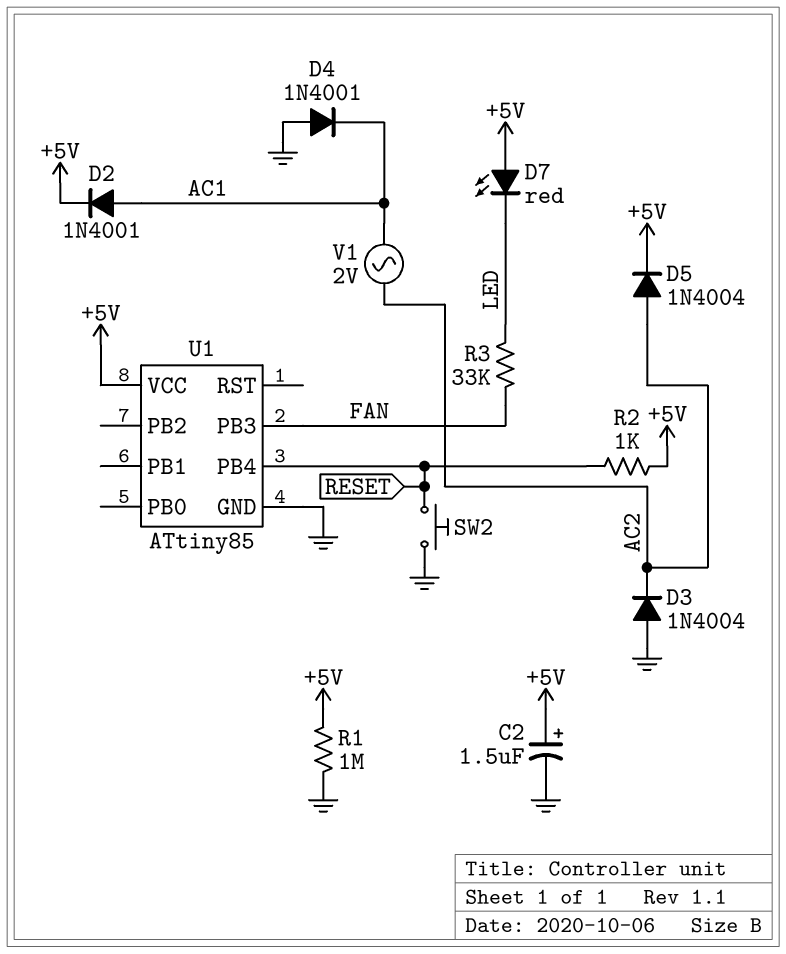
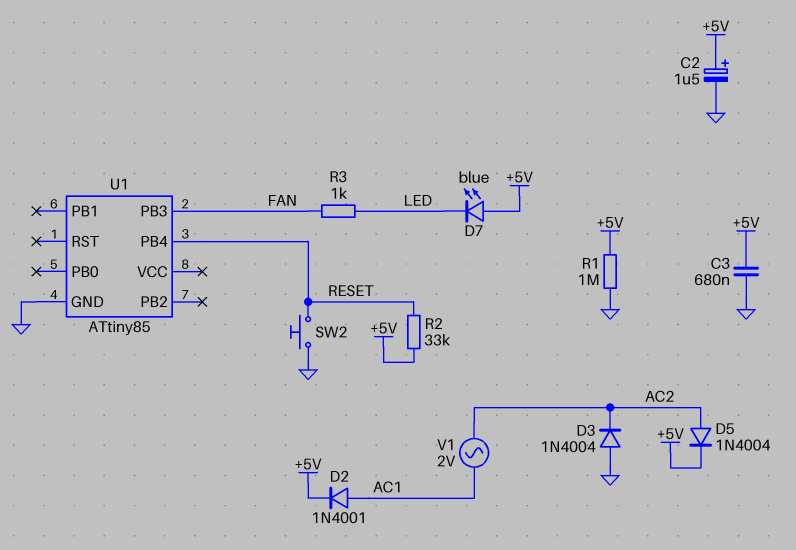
C3: none -> 680nF (+5V, GND)
D4: diode 1N4001 (A GND, K AC1) -> none
D7: LED red (A +5V, K LED) -> LED blue (A +5V, K LED)
R2: 1k (+5V, RESET) -> 33k (+5V, RESET)
R3: 33k (FAN, LED) -> 1k (FAN, LED)
U1 pin VCC: +5V -> none

